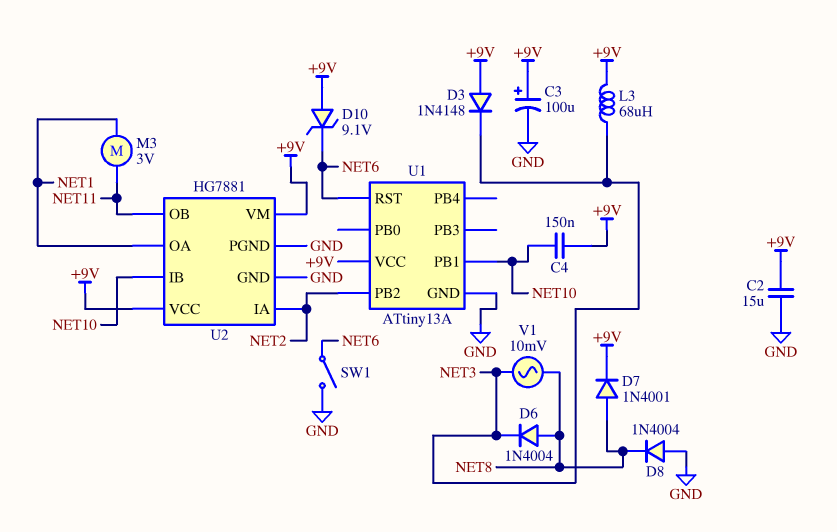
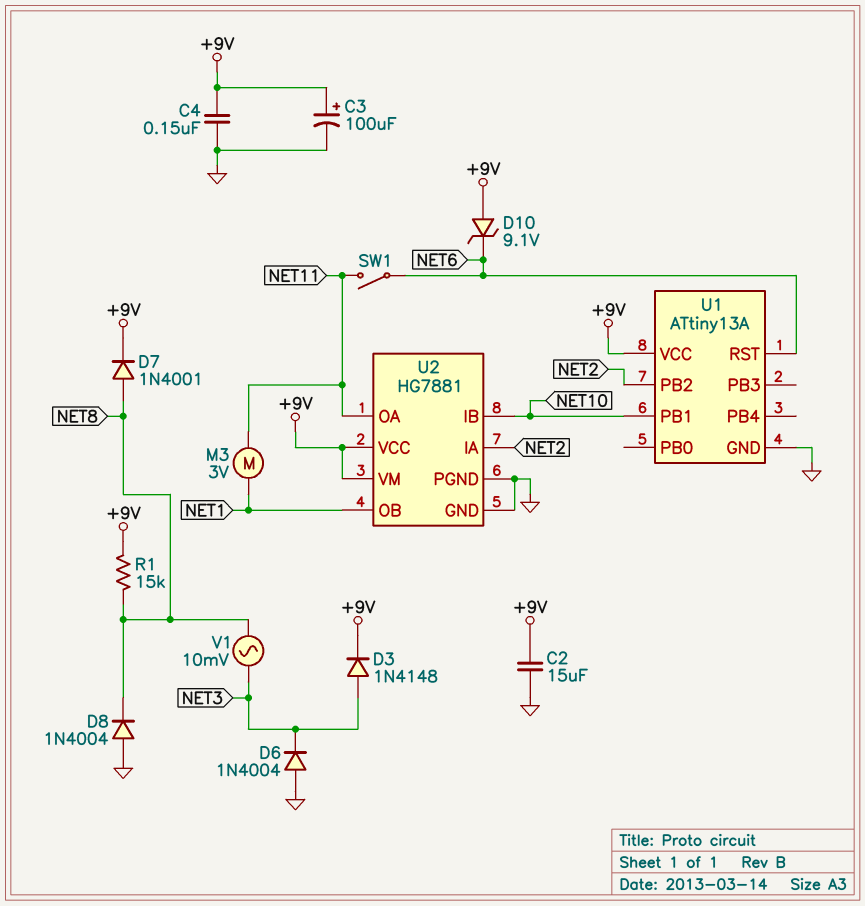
C4: 150nF (+9V, NET10) -> 150nF (+9V, GND)
D3: diode 1N4148 (A +9V, K NET3) -> diode 1N4148 (A NET3, K +9V)
D6: diode 1N4004 (A NET8, K NET3) -> diode 1N4004 (A GND, K NET3)
L3: 68uH (+9V, NET3) -> none
R1: none -> 15k (+9V, NET8)
SW1: switch (GND, NET6) -> switch (NET6, NET11)
U2 pin OA: NET1 -> NET11
U2 pin OB: NET11 -> NET1

